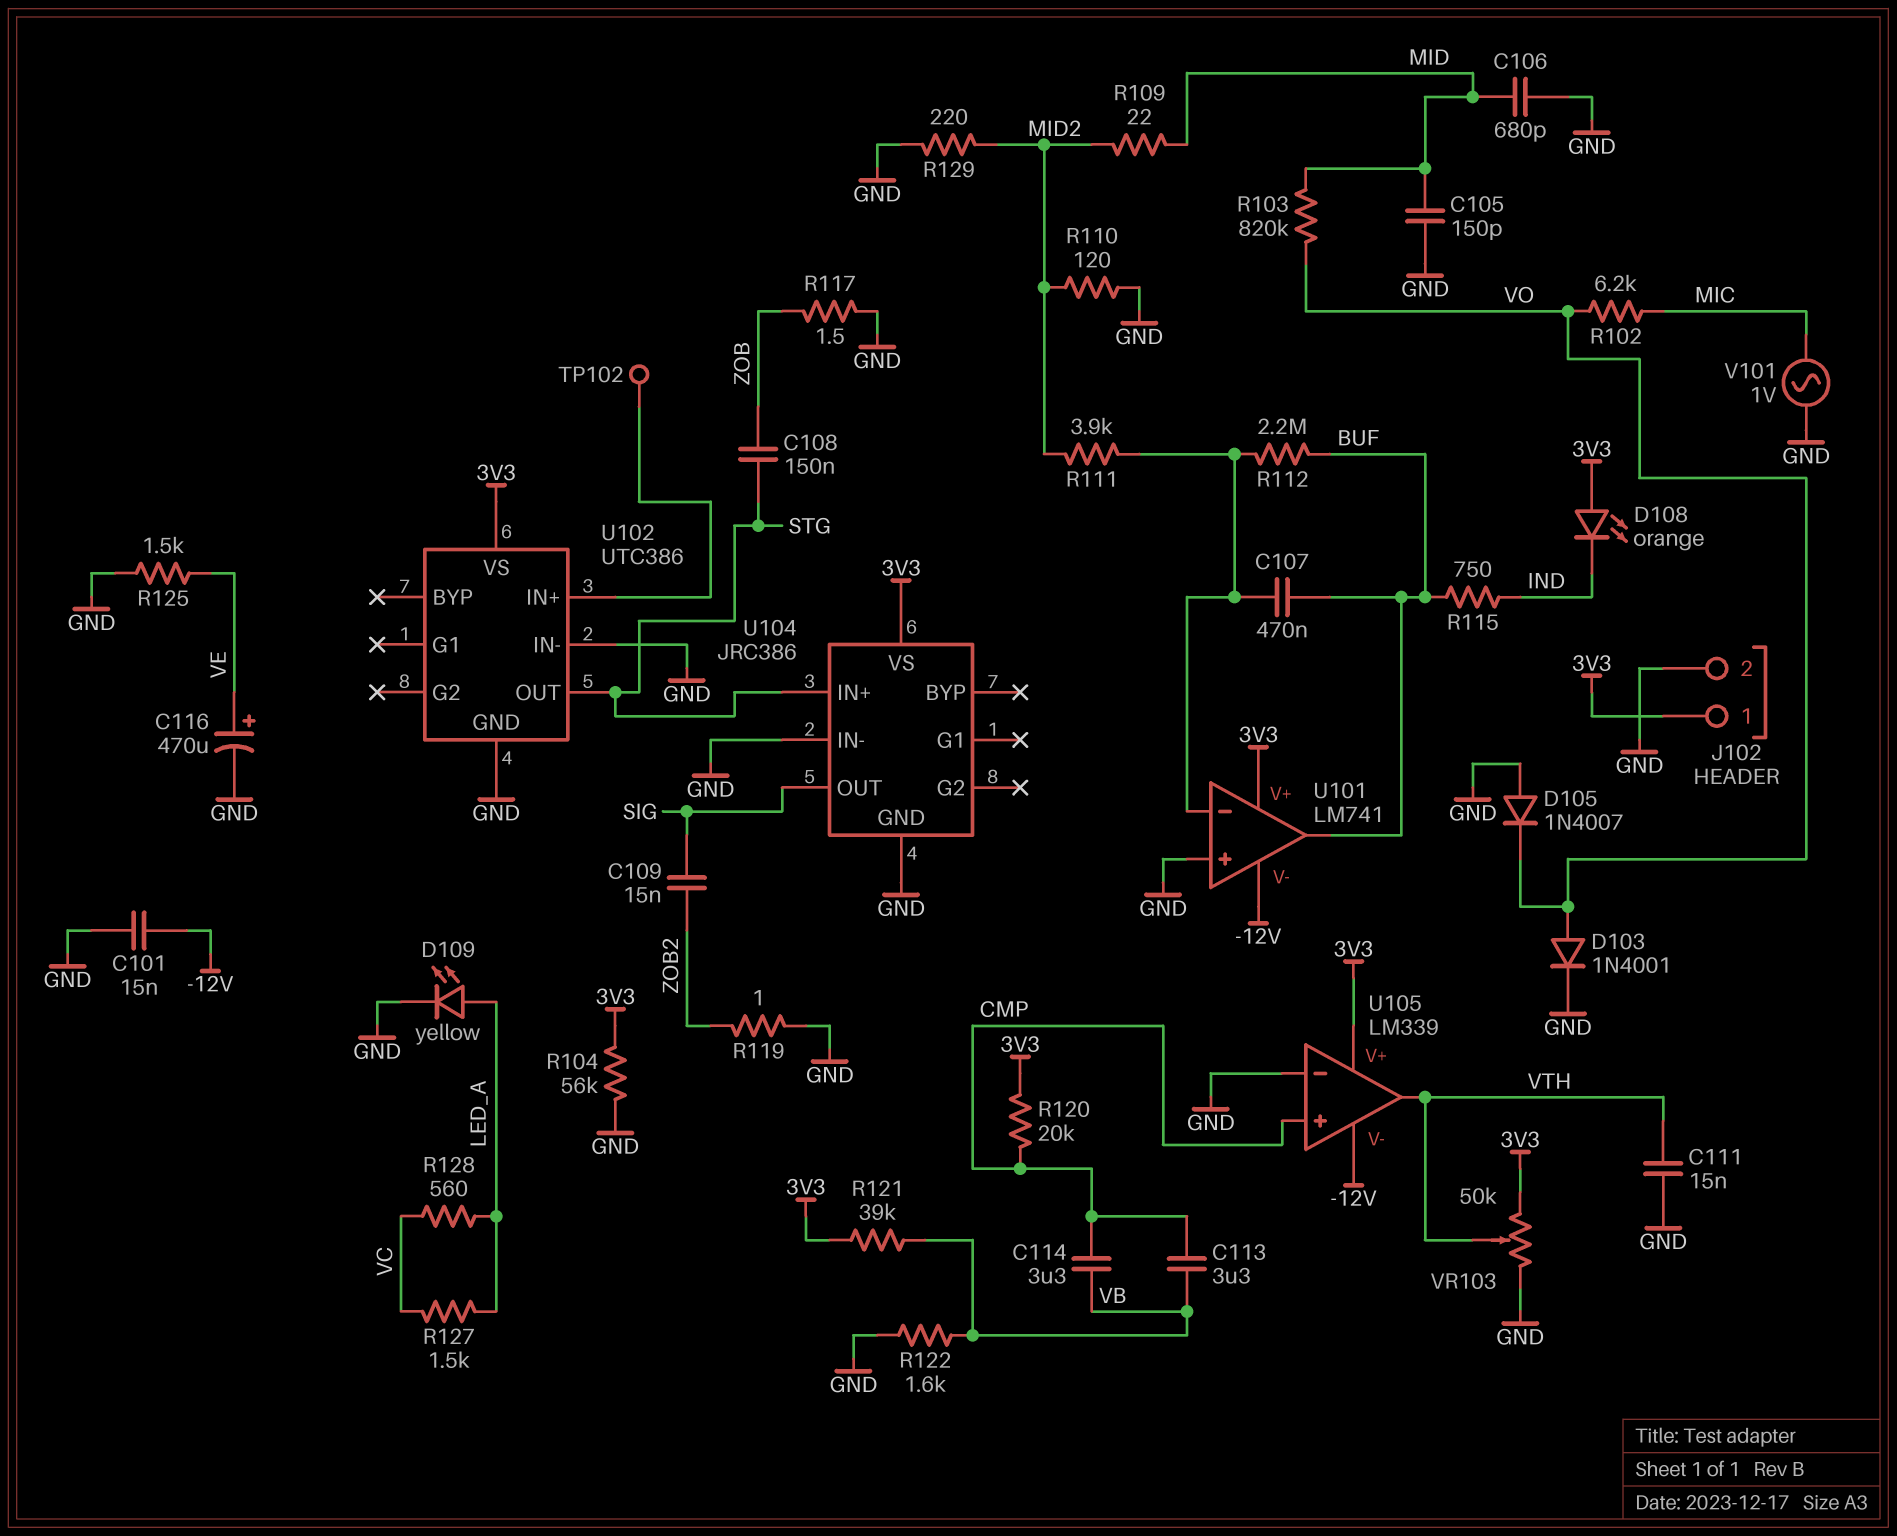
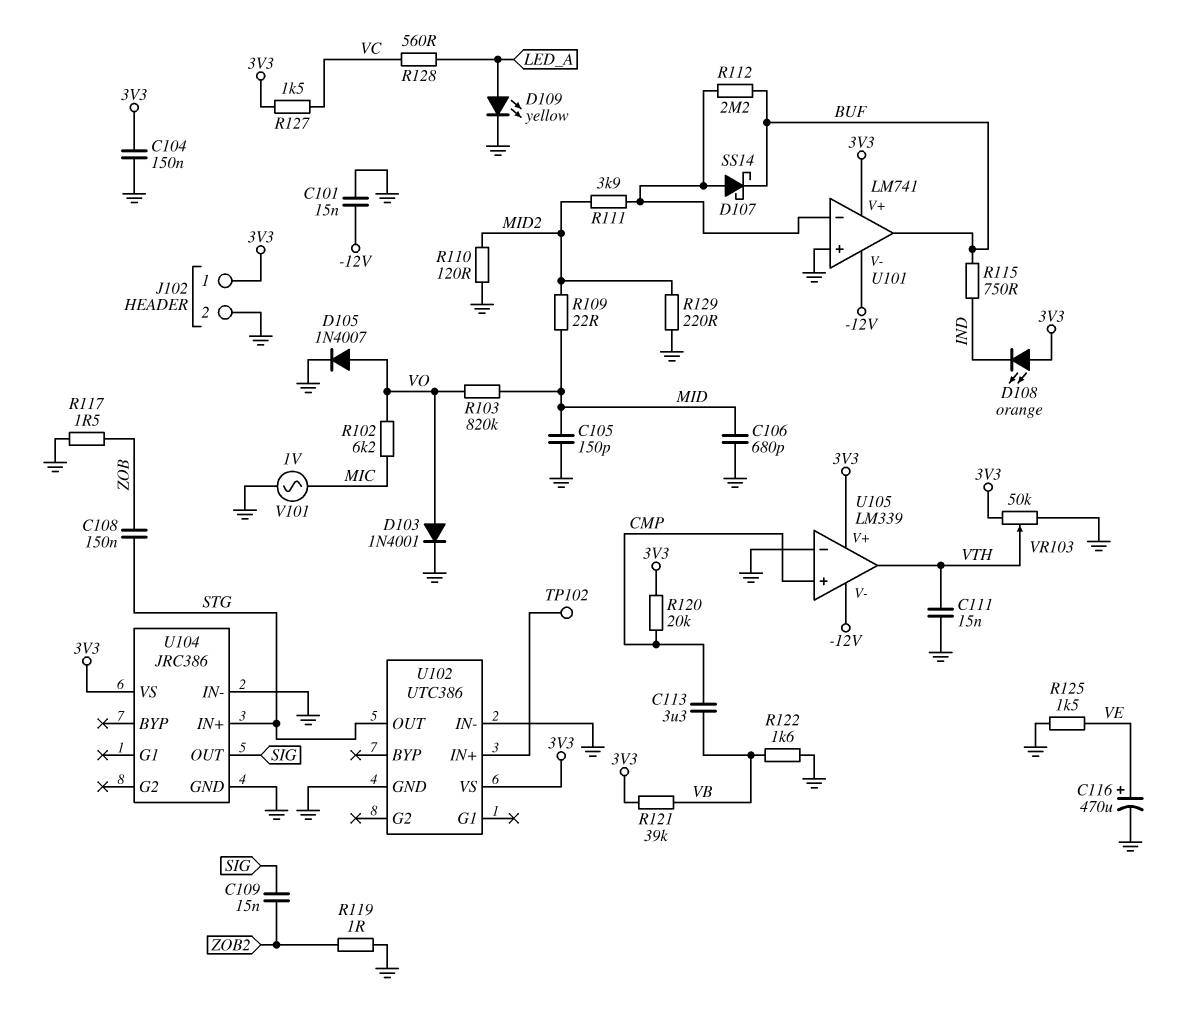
C104: none -> 150nF (3V3, GND)
C107: 470nF (BUF, U101/in-) -> none
C114: 3.3uF (CMP, VB) -> none
D105: diode 1N4007 (A GND, K VO) -> diode 1N4007 (A VO, K GND)
D107: none -> schottky SS14 (A U101/in-, K BUF)
R104: 56k (3V3, GND) -> none
R127: 1.5k (LED_A, VC) -> 1.5k (3V3, VC)

